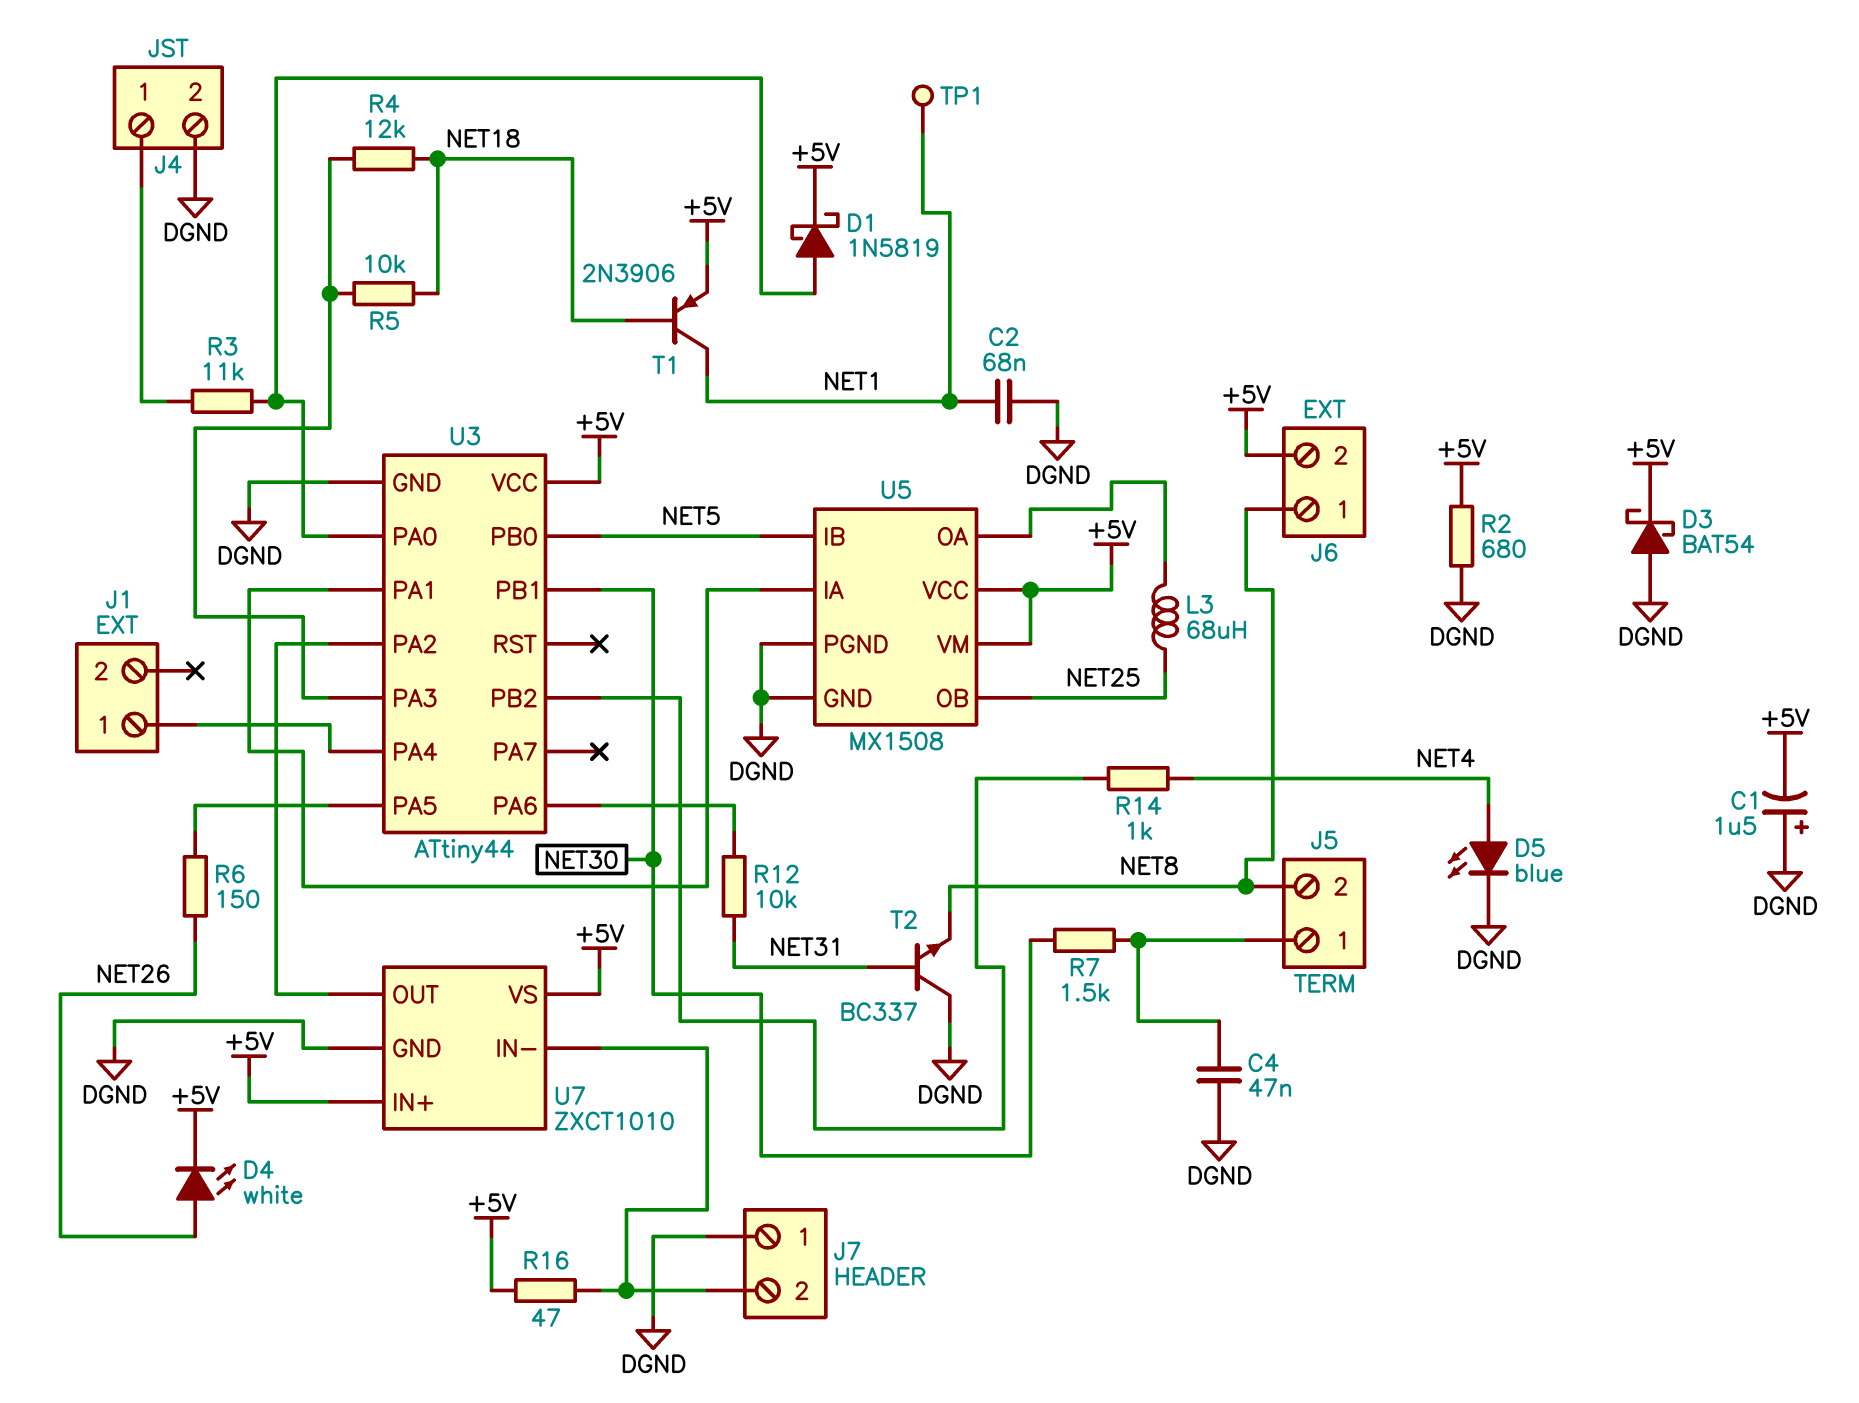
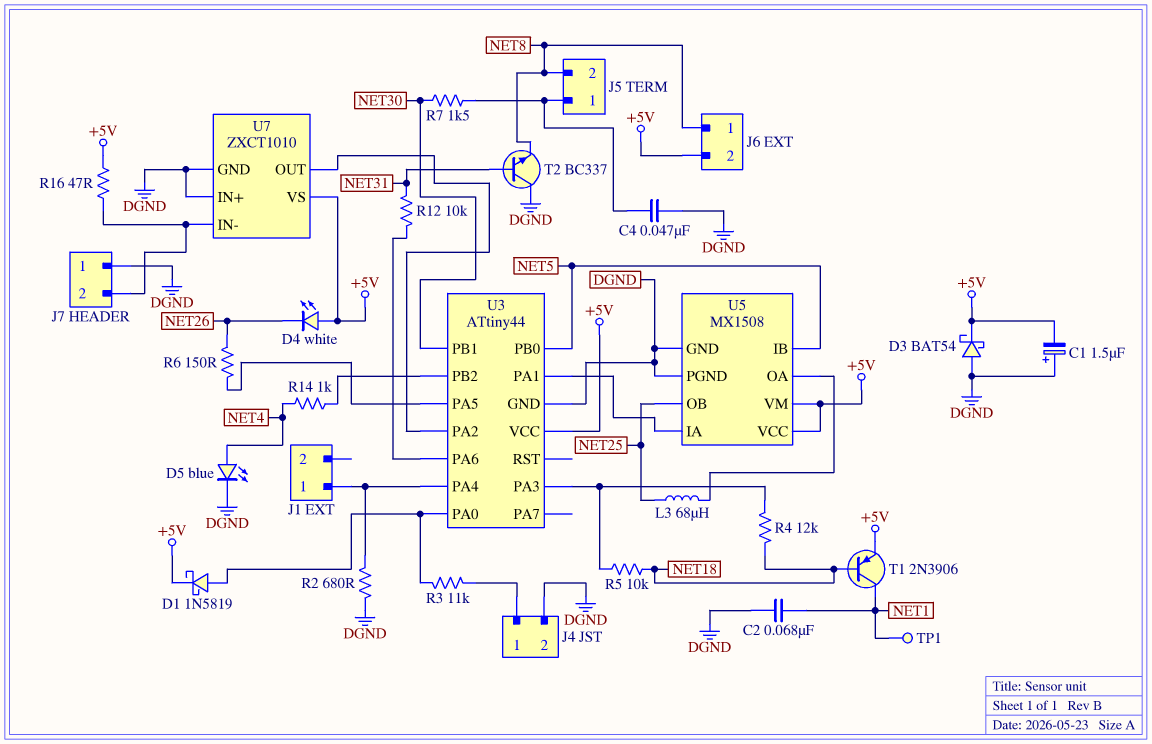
D4: LED white (A NET26, K +5V) -> LED white (A +5V, K NET26)
R2: 680 (+5V, DGND) -> 680 (DGND, J1/1)
U7 pin IN+: +5V -> DGND

